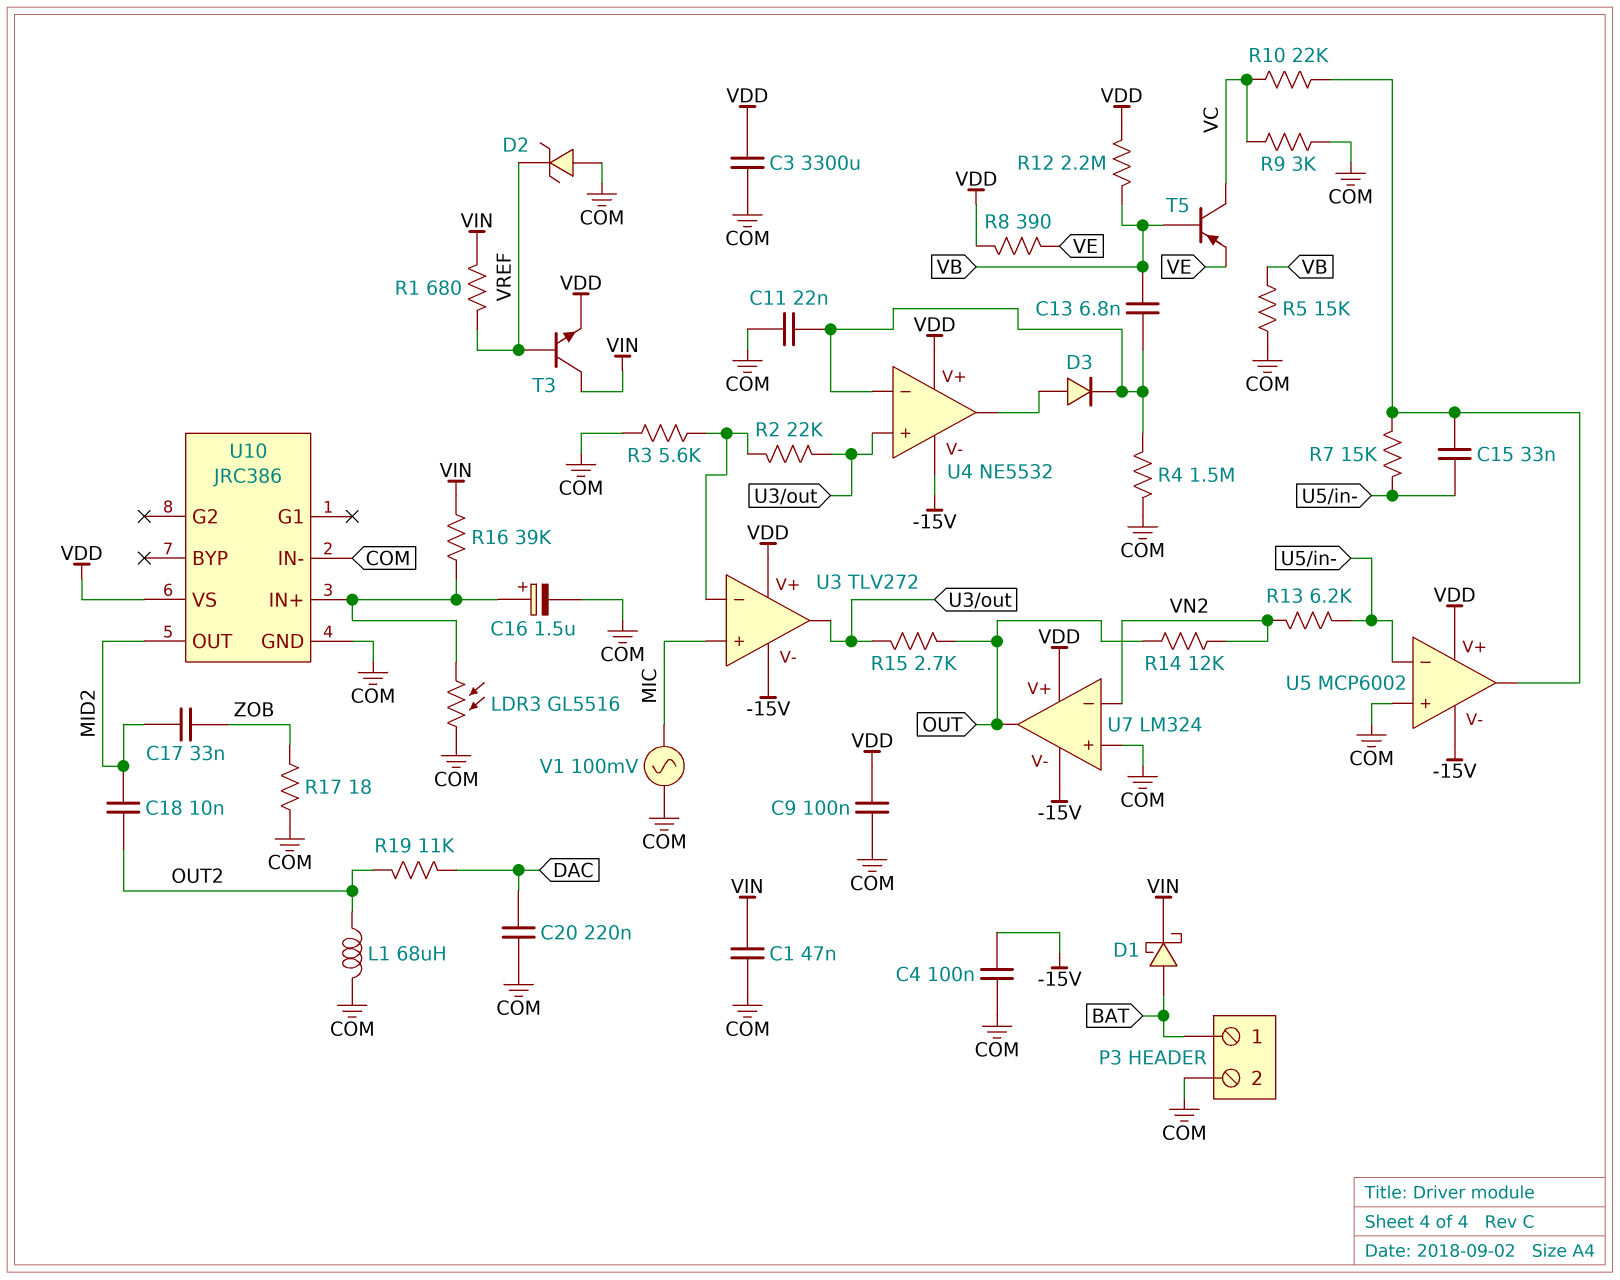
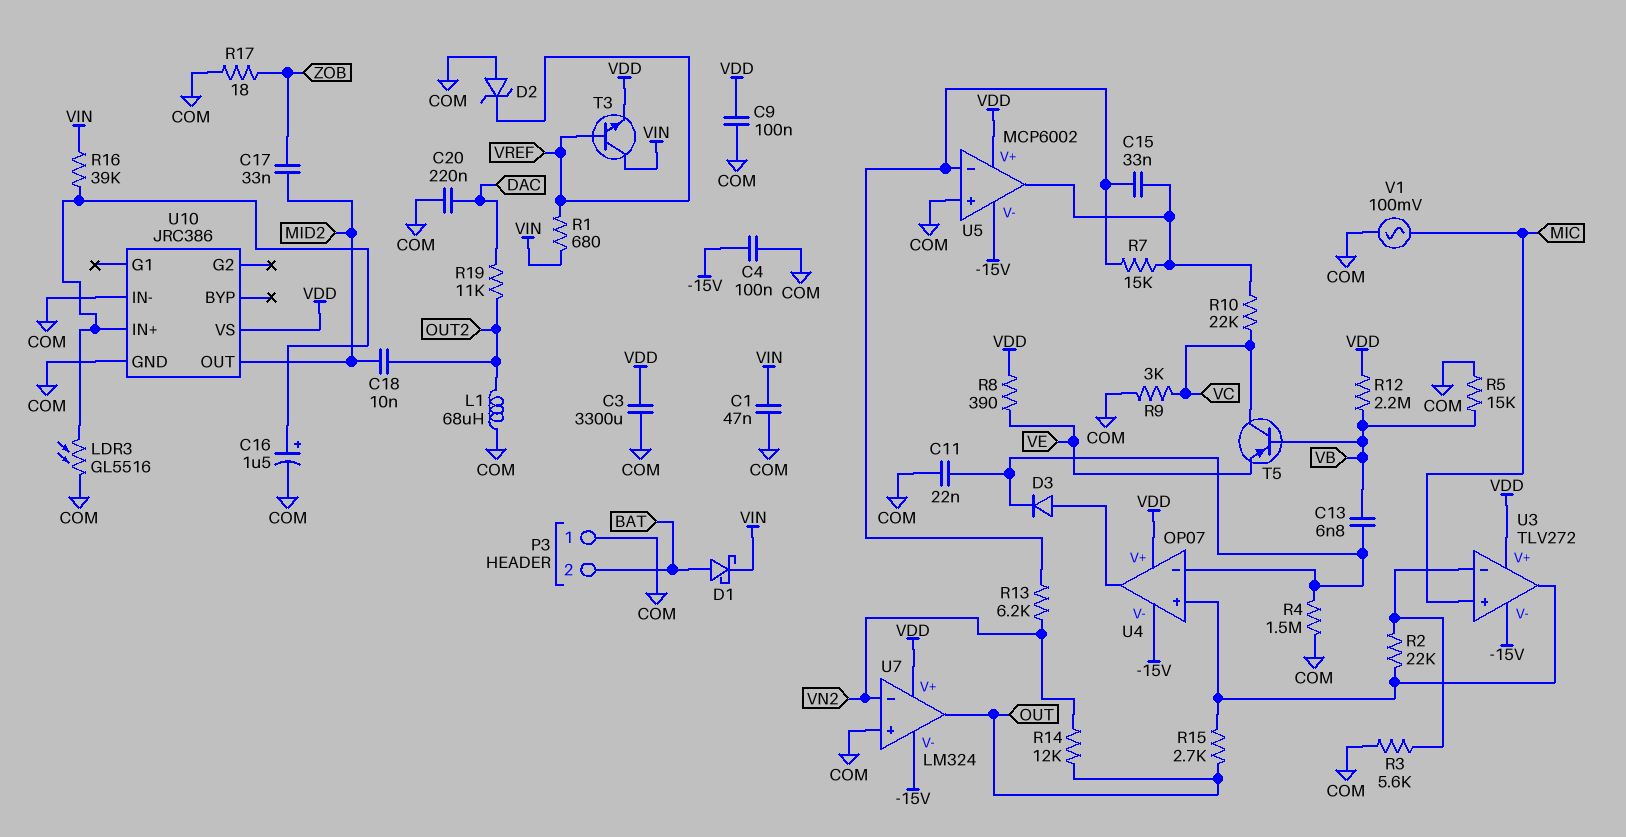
P3 pin 1: BAT -> COM
P3 pin 2: COM -> BAT
U4: NE5532 -> OP07

